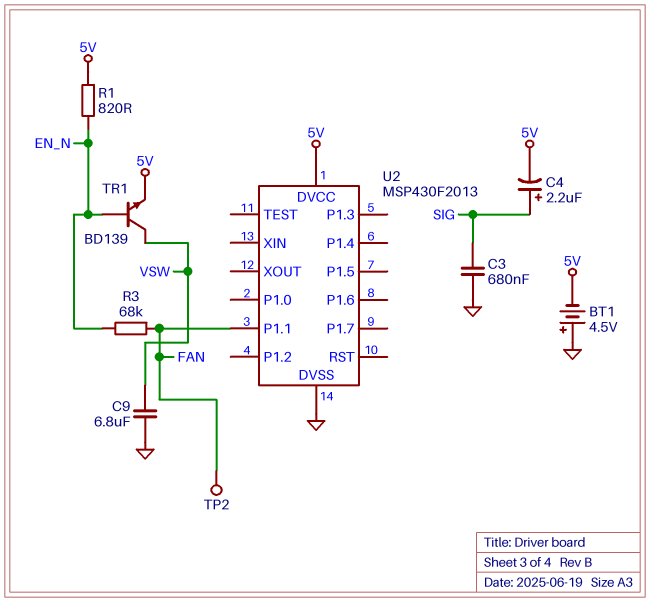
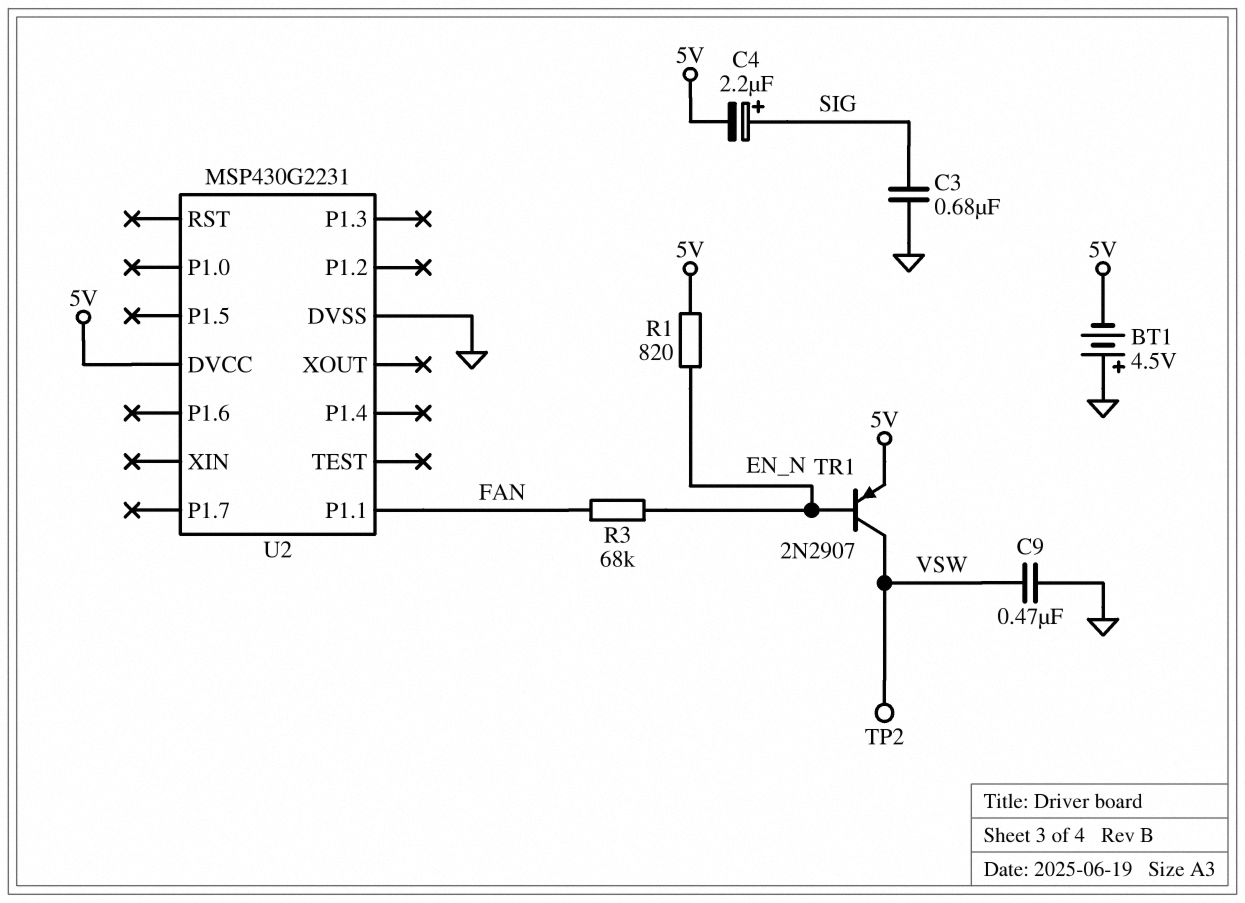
C9: 6.8uF (GND, VSW) -> 470nF (GND, VSW)
TP2: test point (FAN) -> test point (VSW)
TR1: NPN BD139 (B EN_N, C VSW, E 5V) -> PNP 2N2907 (B EN_N, C VSW, E 5V)
U2: MSP430F2013 -> MSP430G2231

